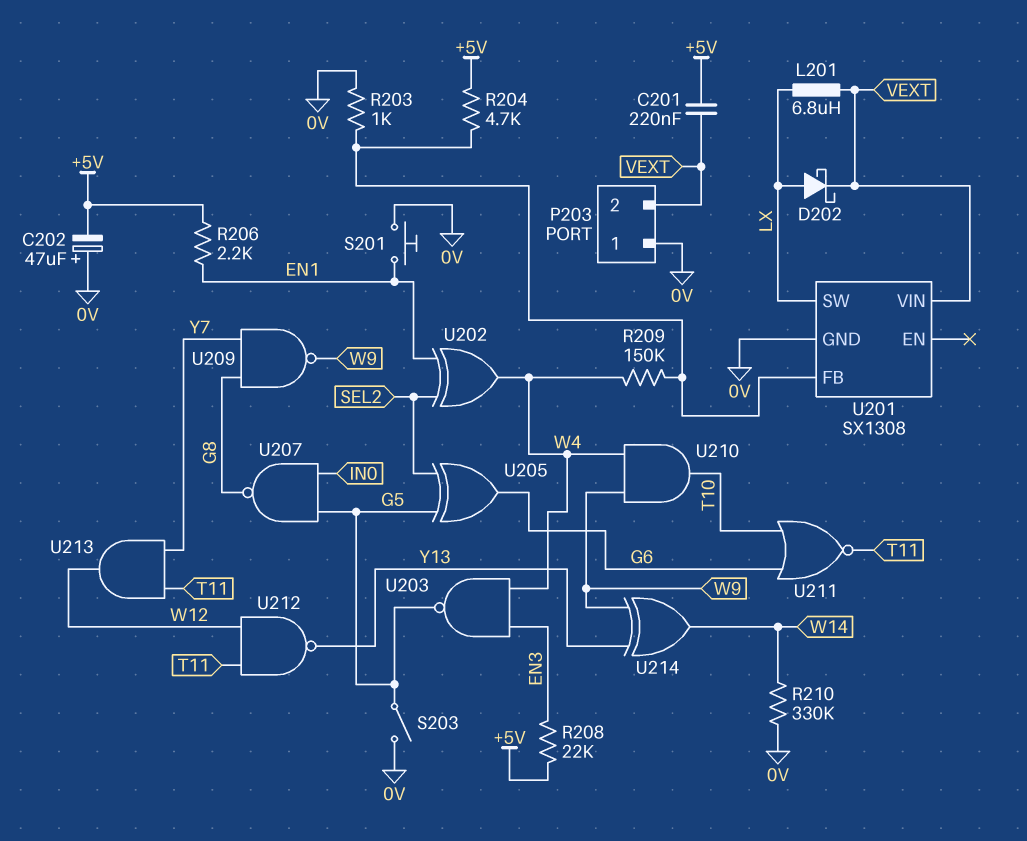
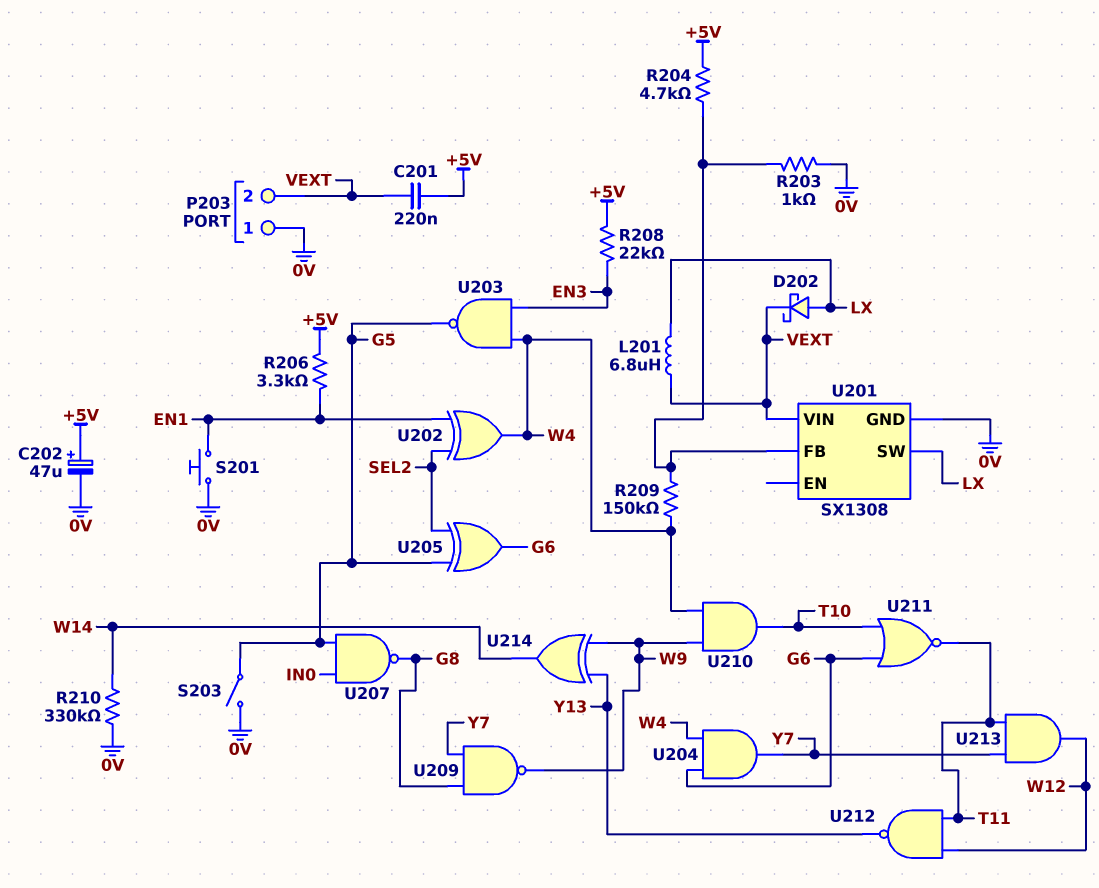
C202: 47uF (plus 0V, minus +5V) -> 47uF (plus +5V, minus 0V)
R206: 2.2k (+5V, EN1) -> 3.3k (+5V, EN1)
U204: none -> AND (in G6, in W4, out Y7)

